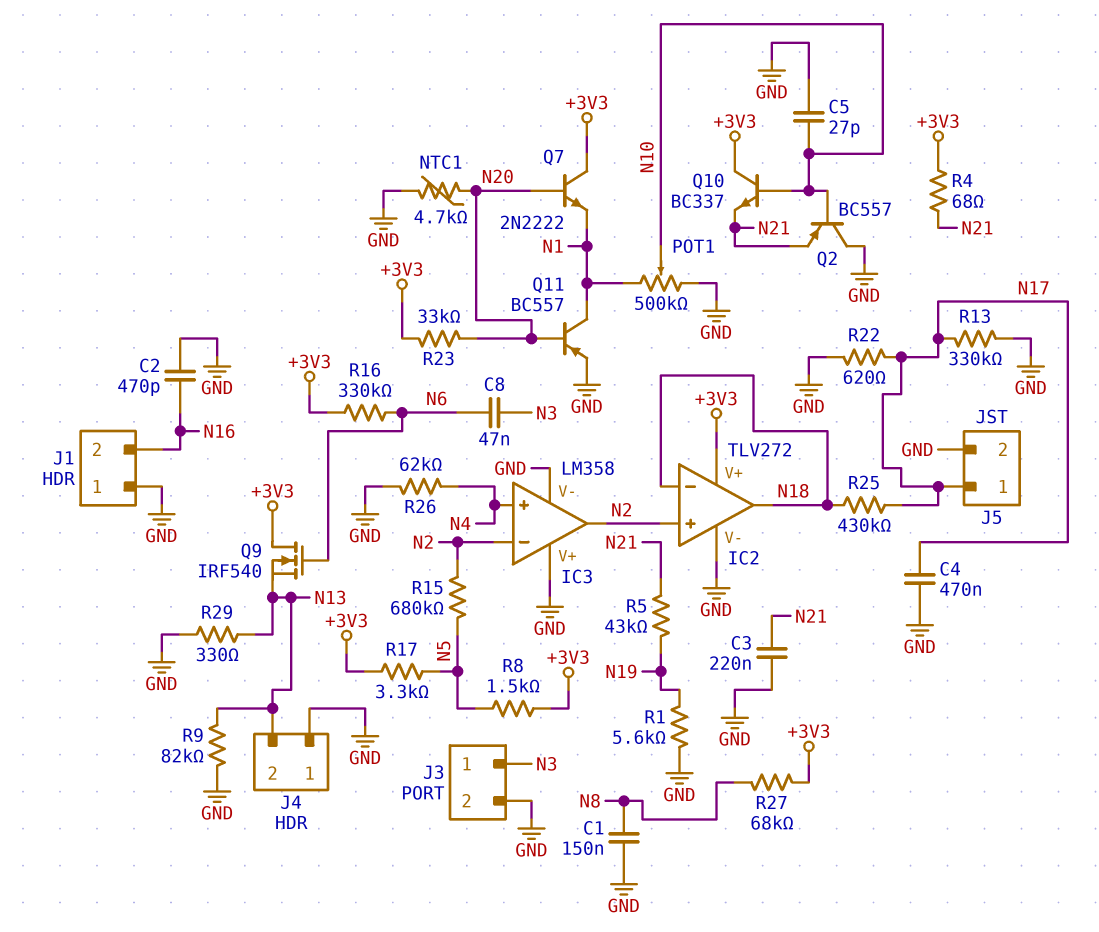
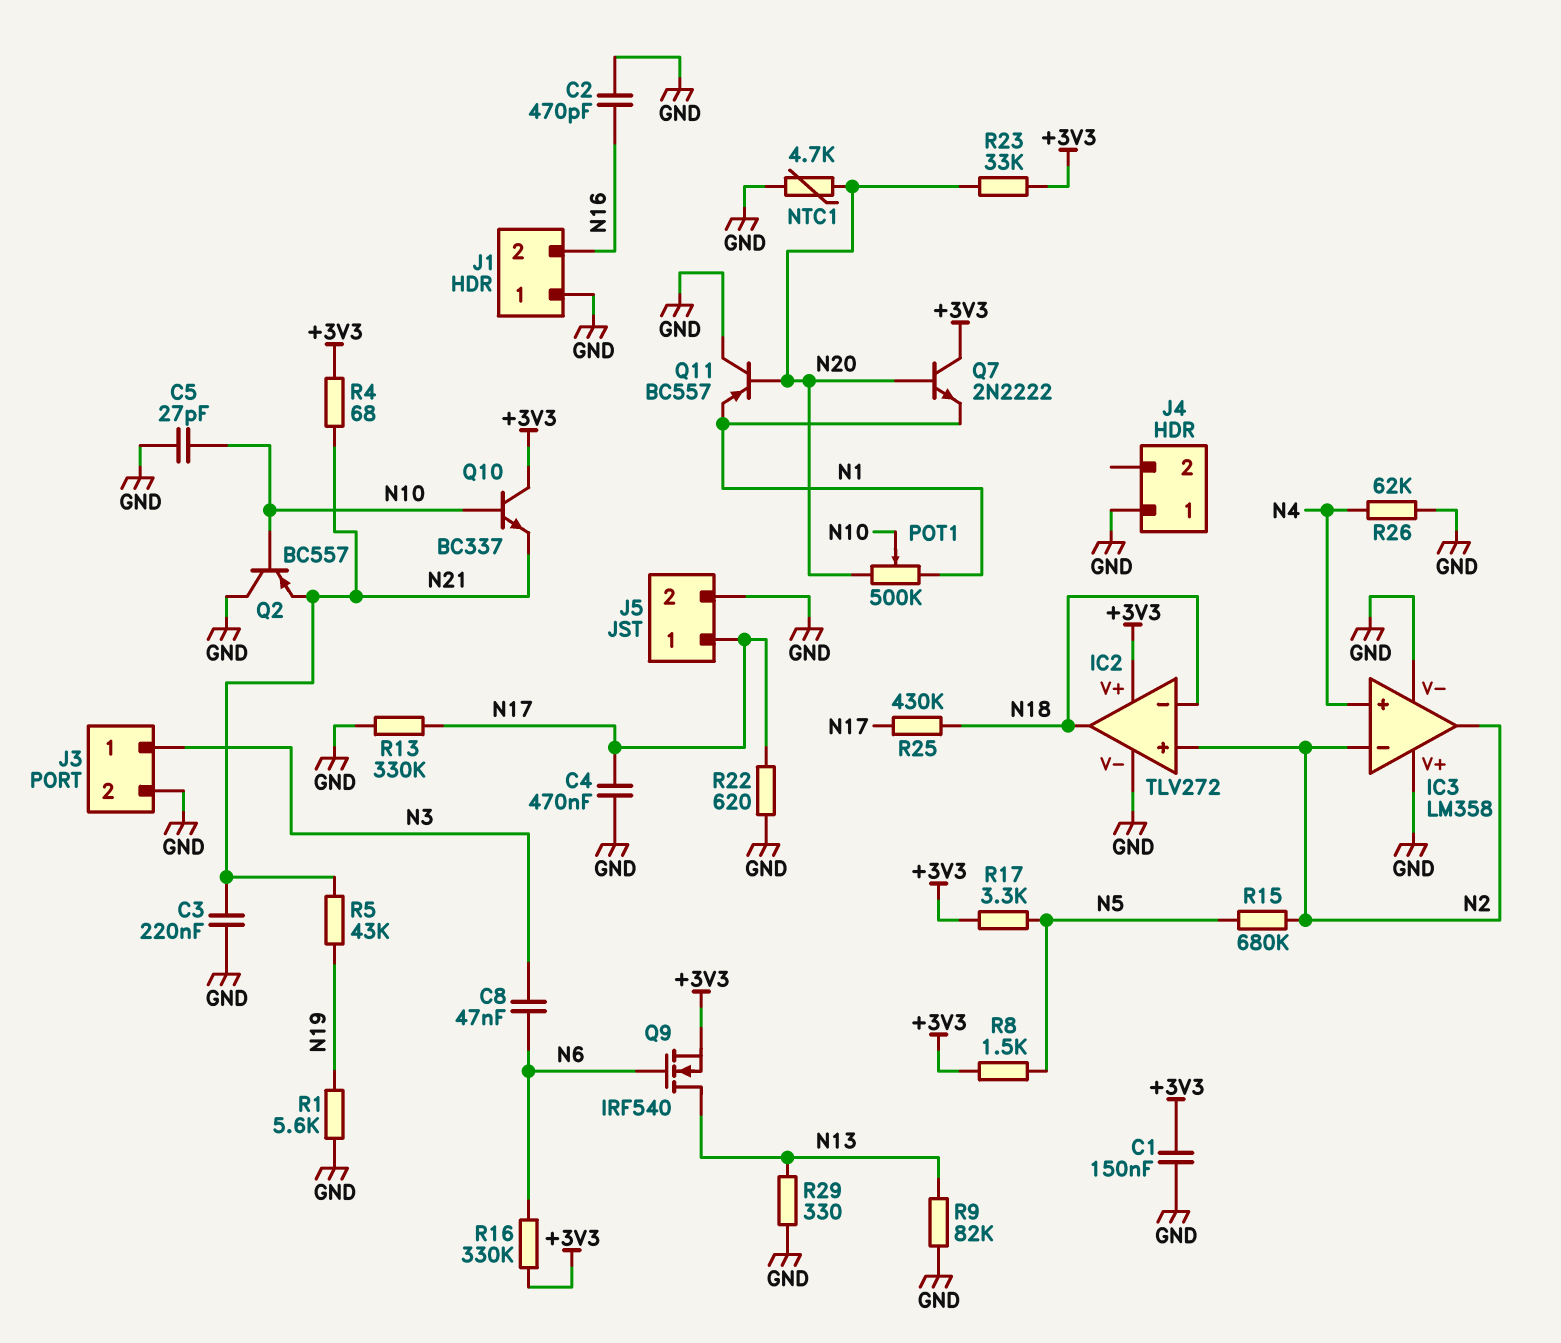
C1: 150nF (GND, N8) -> 150nF (+3V3, GND)
J4 pin 2: N13 -> none
POT1: 500k (GND, N1, wiper N10) -> 500k (N1, N20, wiper N10)
Q9: NMOS IRF540 (G N6, D +3V3, S N13) -> NMOS IRF540 (G N6, D N13, S +3V3)
Q11: PNP BC557 (B N20, C N1, E GND) -> PNP BC557 (B N20, C GND, E N1)
R27: 68k (+3V3, N8) -> none

